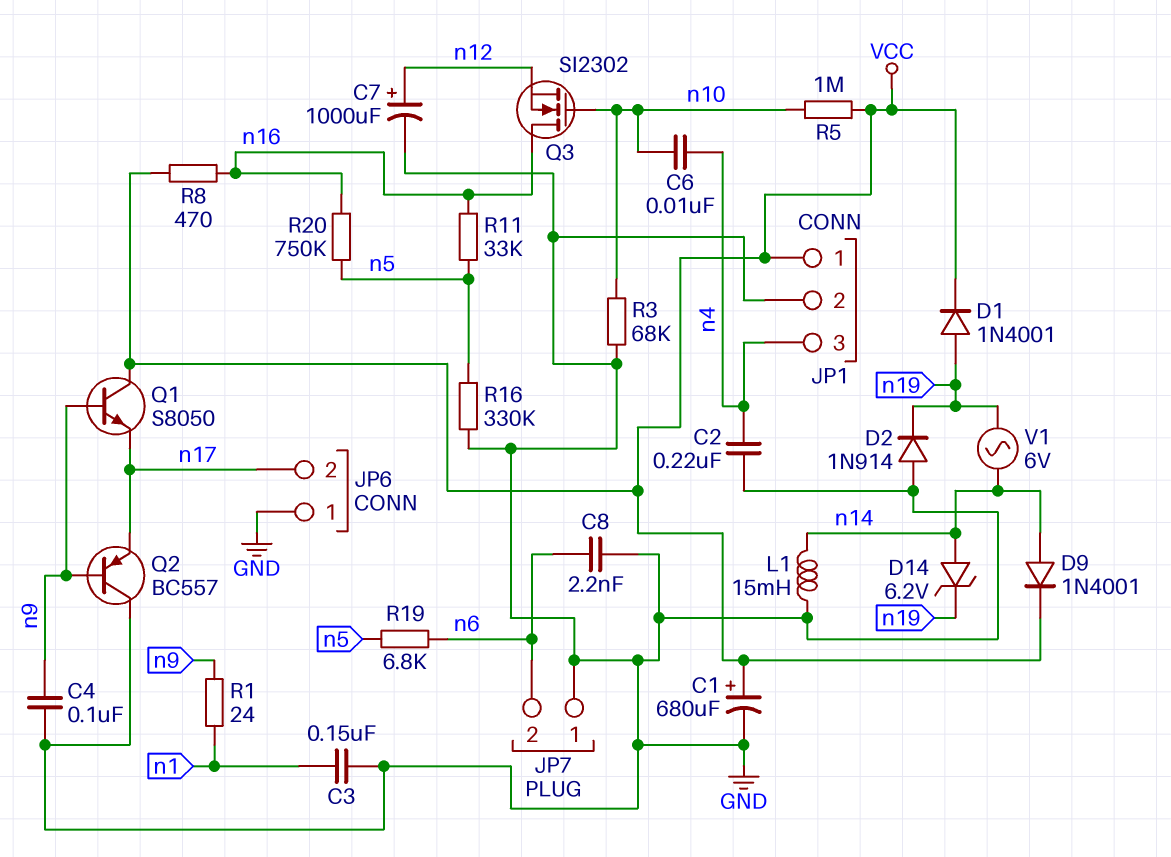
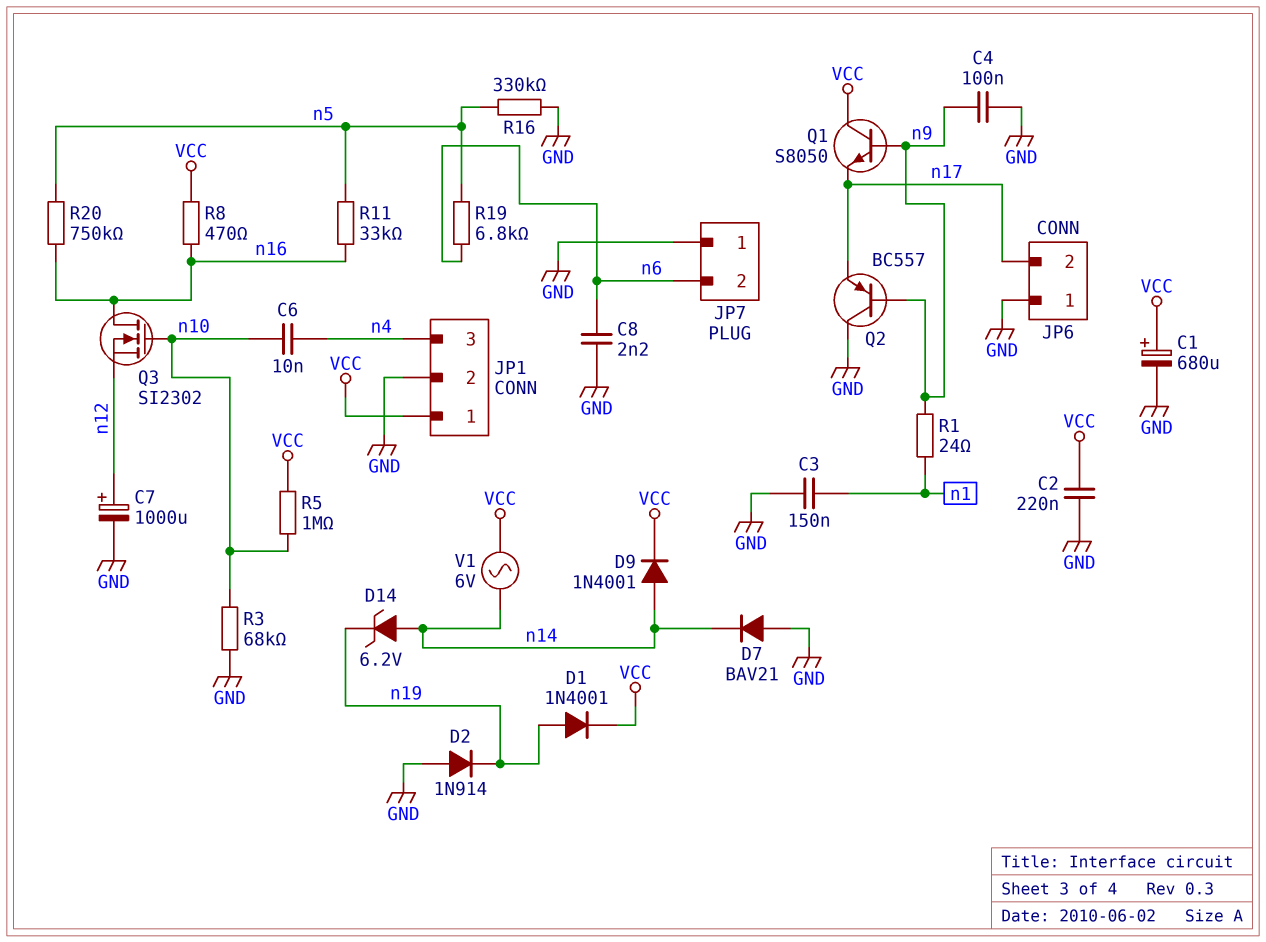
C2: 220nF (GND, n4) -> 220nF (GND, VCC)
D7: none -> diode BAV21 (A GND, K n14)
L1: 15mH (GND, n14) -> none
V1: AC 6V (n14, n19) -> AC 6V (VCC, n14)

